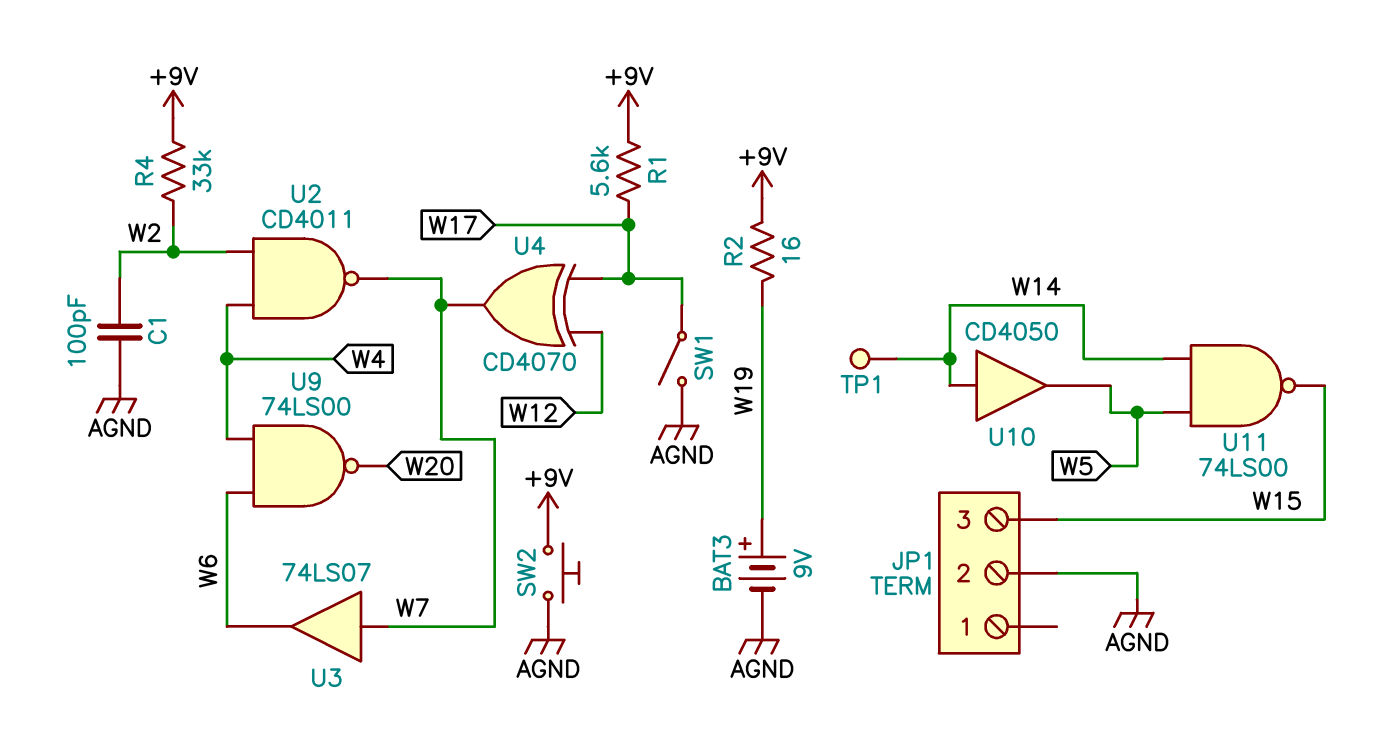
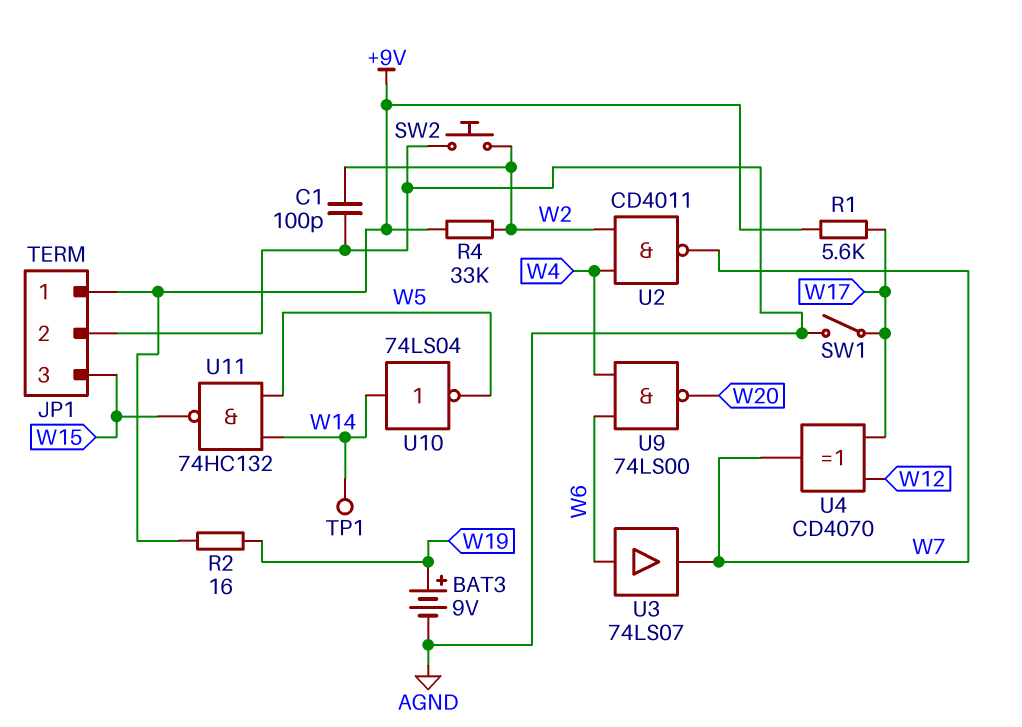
JP1 pin 1: none -> +9V
SW2: button (+9V, AGND) -> button (AGND, W2)
U3: buffer 74LS07 (in W7, out W6) -> buffer 74LS07 (in W6, out W7)
U10: buffer CD4050 (in W14, out W5) -> NOT 74LS04 (in W14, out W5)
U11: NAND 74LS00 (in W5, in W14, out W15) -> NAND 74HC132 (in W5, in W14, out W15)

